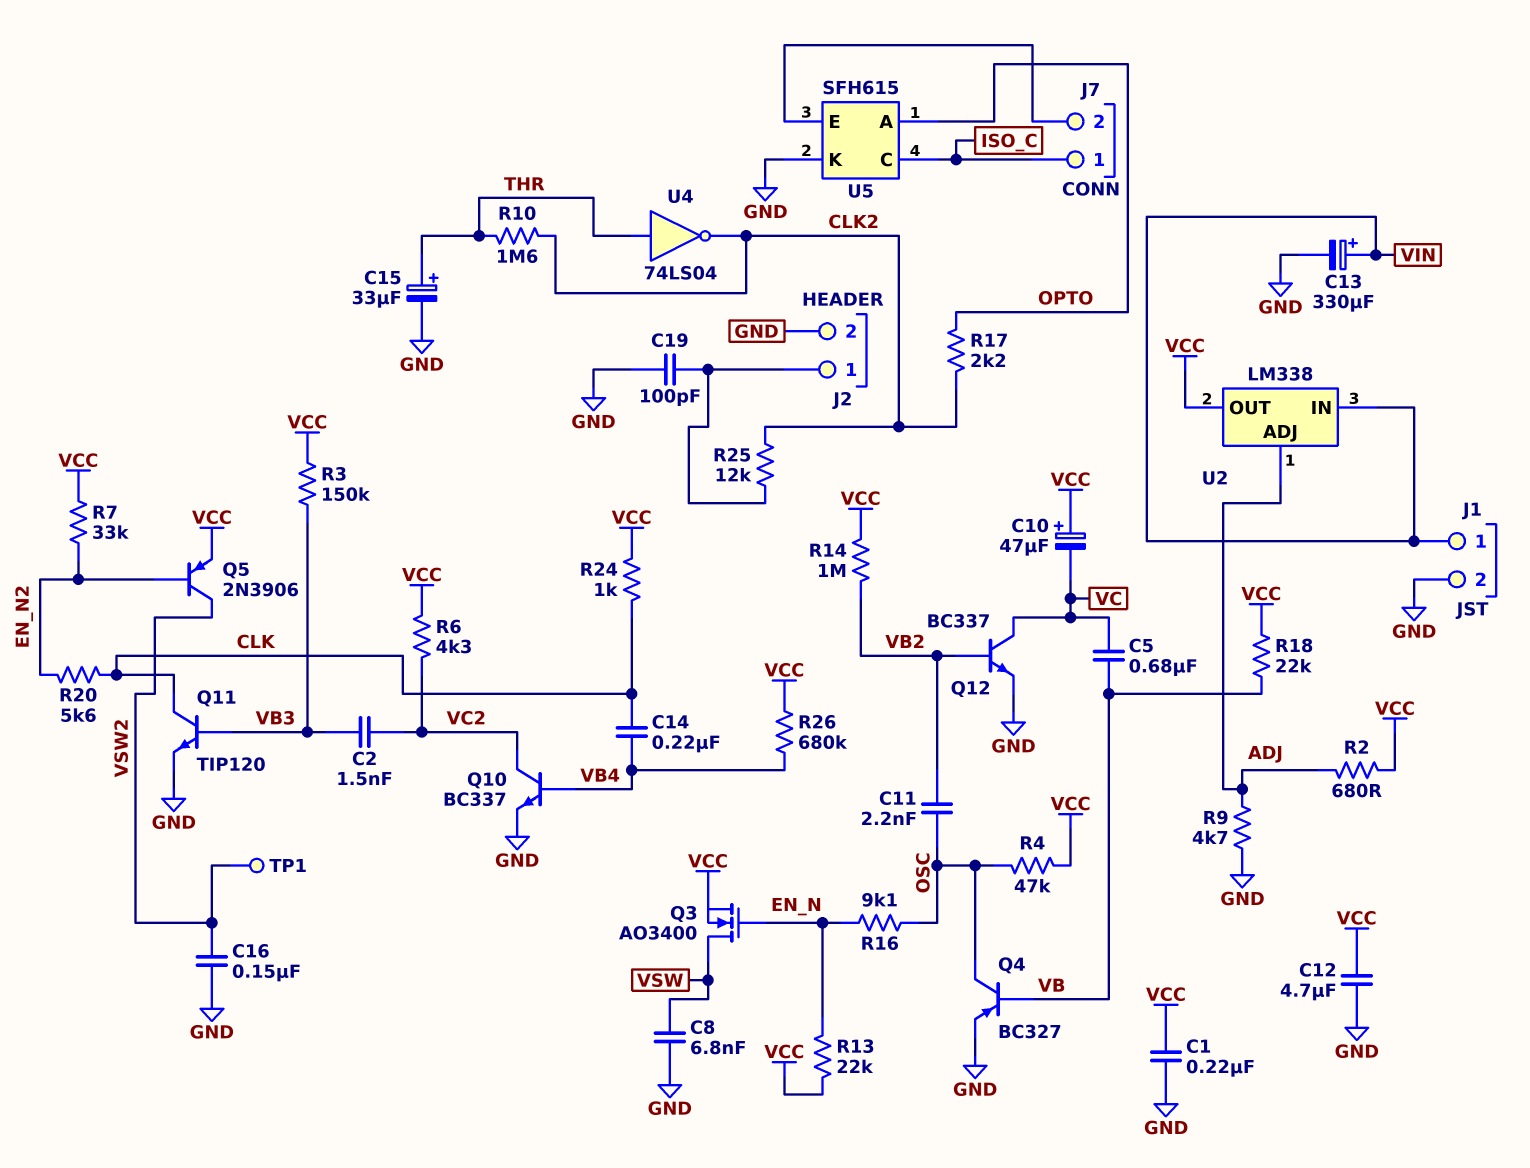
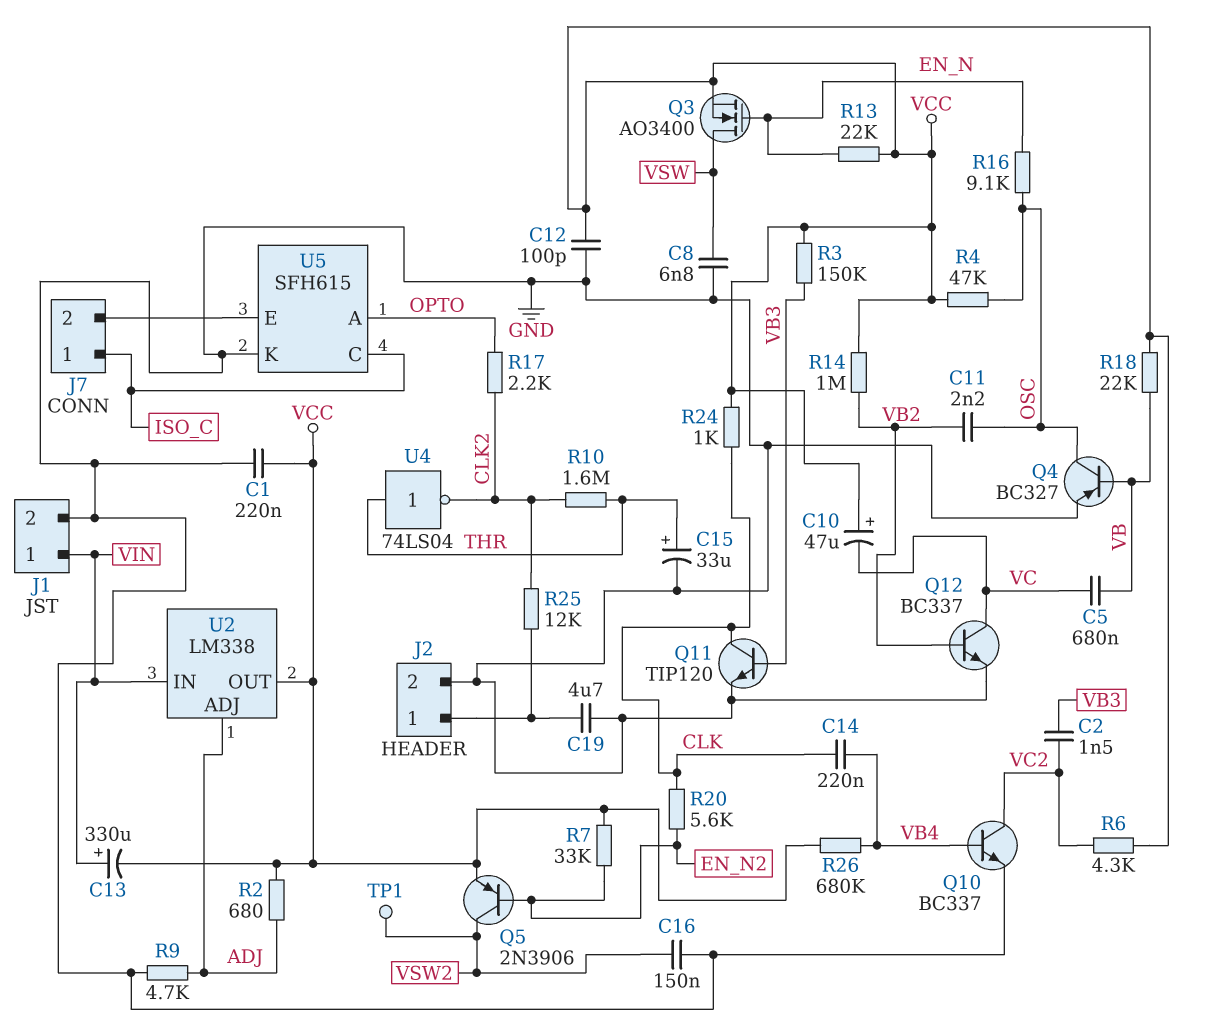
C12: 4.7uF (GND, VCC) -> 100pF (GND, VCC)
C13: 330uF (plus VIN, minus GND) -> 330uF (plus VIN, minus VCC)
C19: 100pF (GND, J2/1) -> 4.7uF (GND, J2/1)

